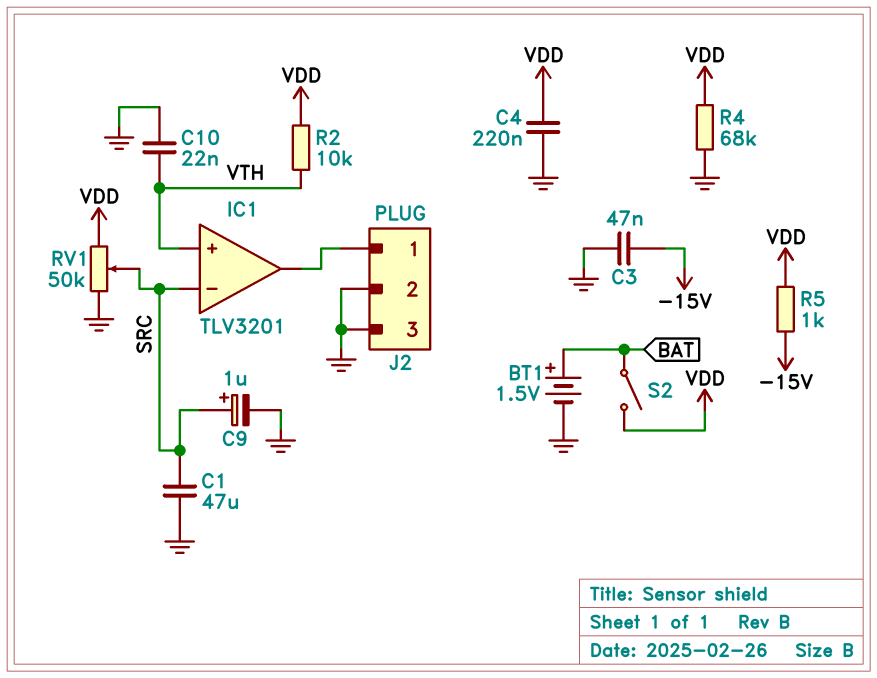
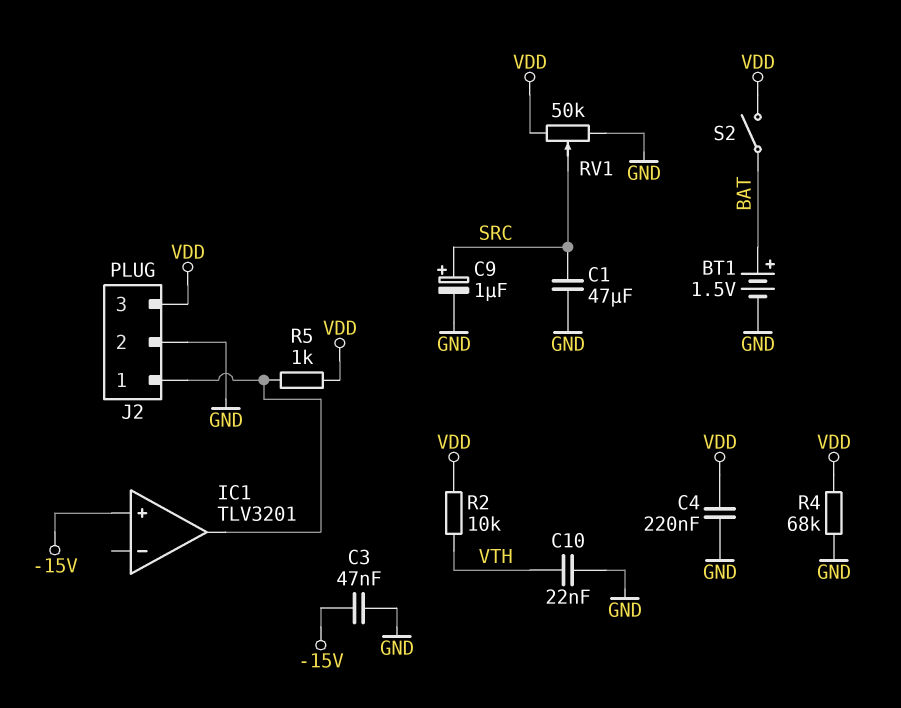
IC1 pin in+: VTH -> -15V
IC1 pin in-: SRC -> none
J2 pin 3: GND -> VDD
R5: 1k (-15V, VDD) -> 1k (IC1/out, VDD)

